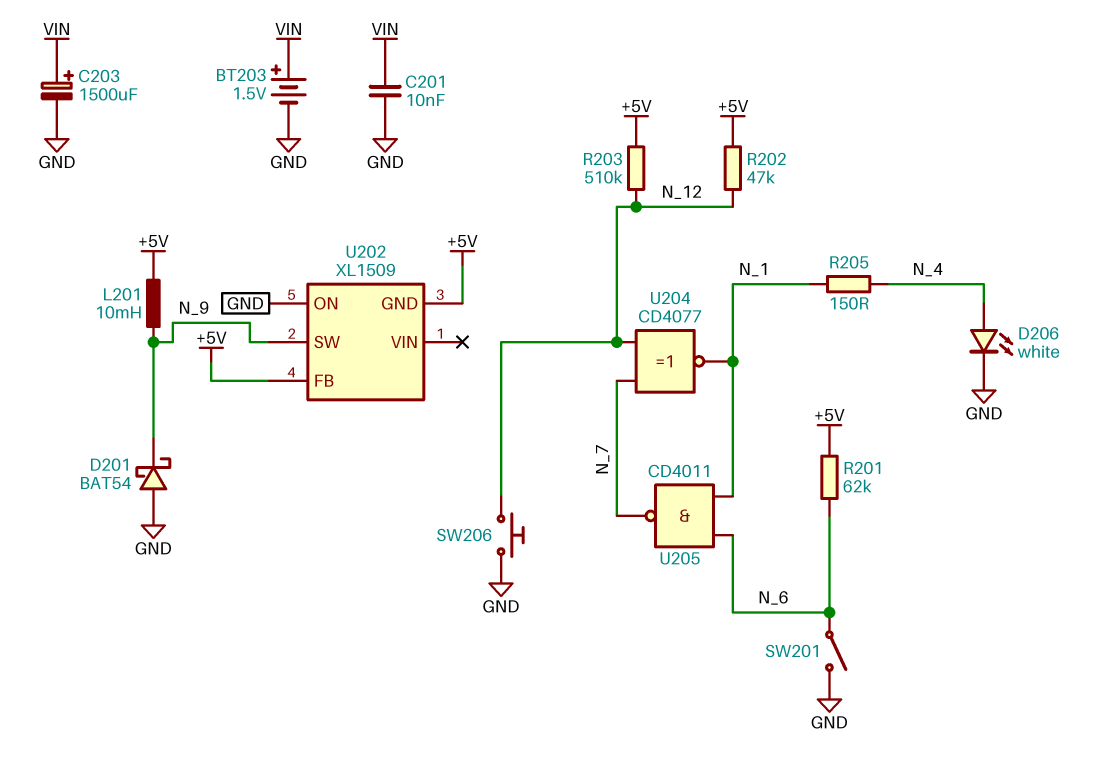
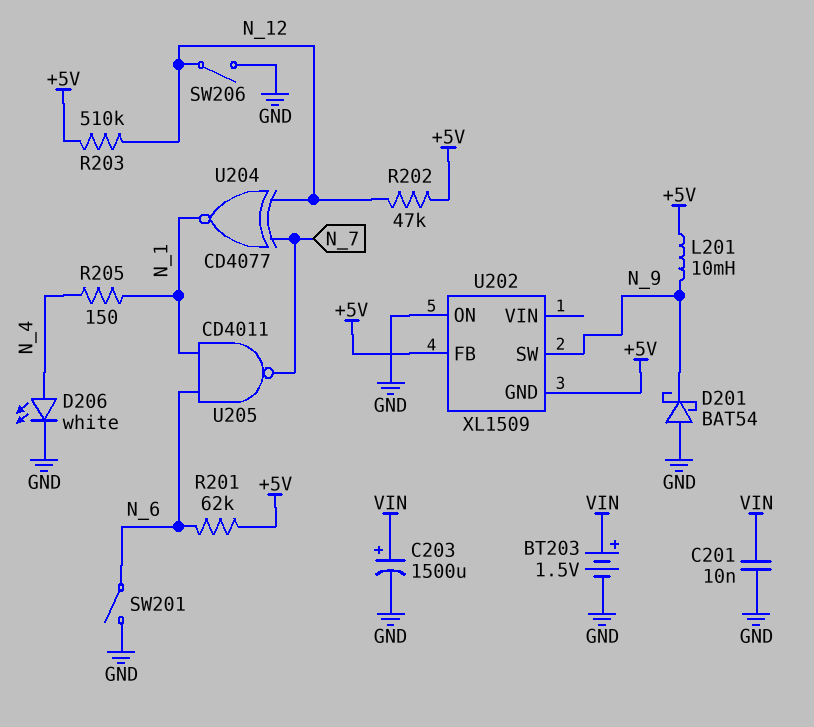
SW206: button (GND, N_12) -> switch (GND, N_12)

